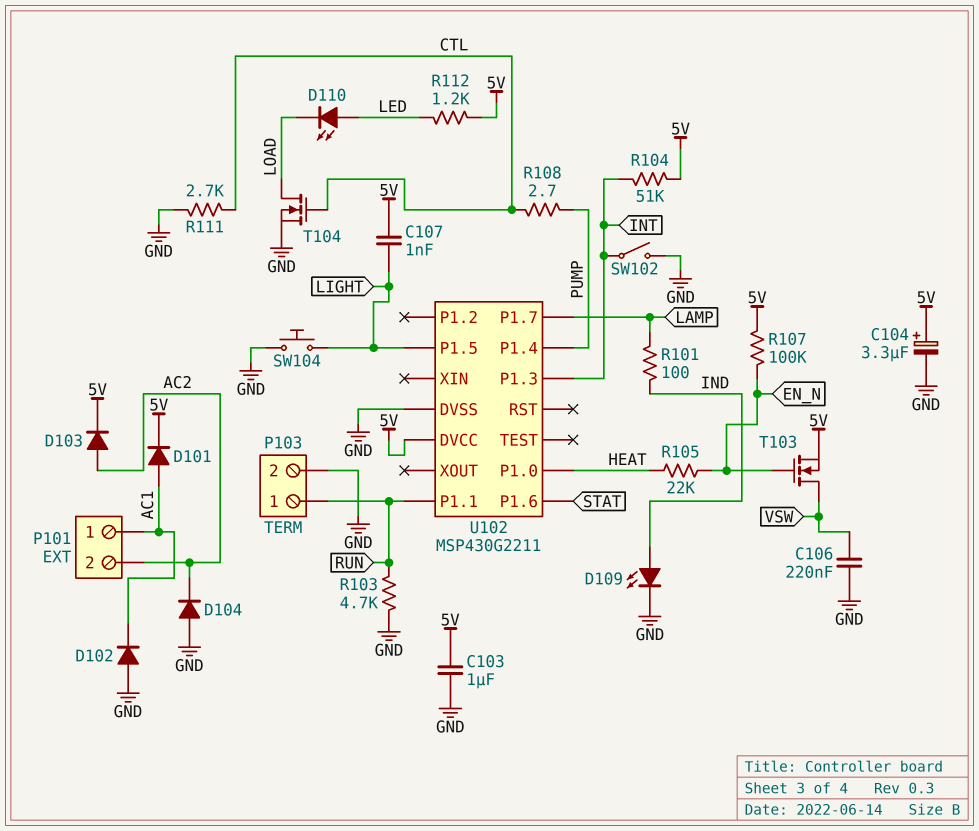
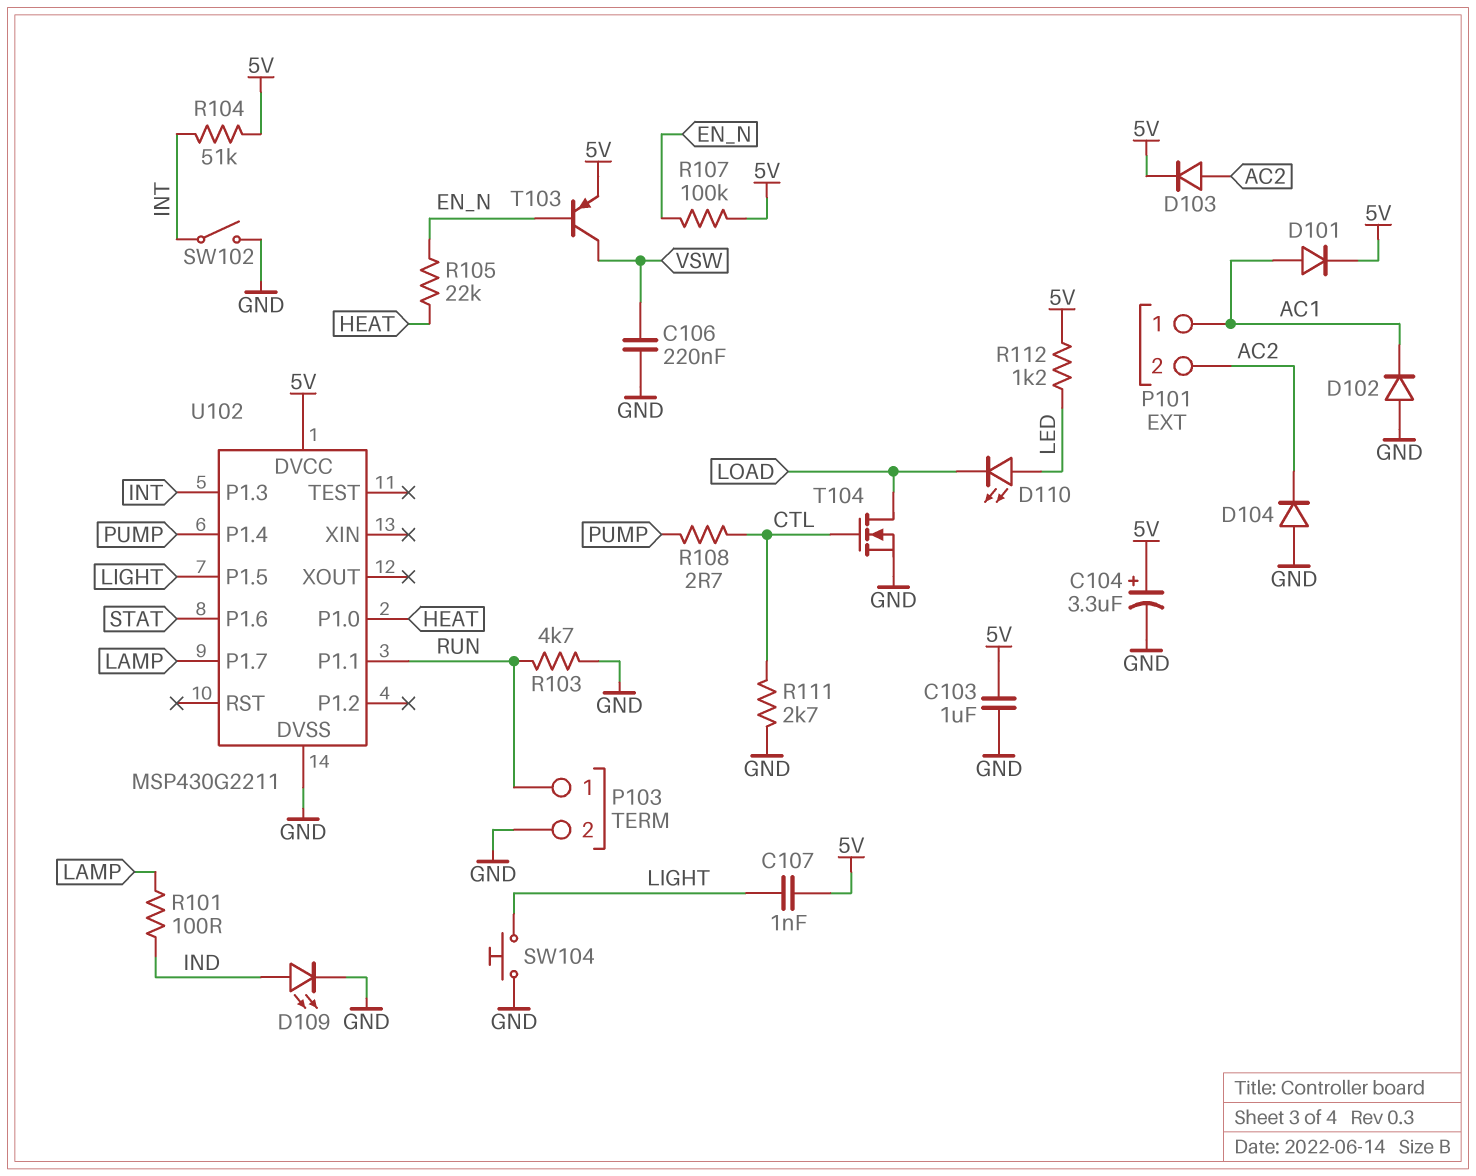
T103: NMOS (G EN_N, D VSW, S 5V) -> PNP (B EN_N, C VSW, E 5V)

